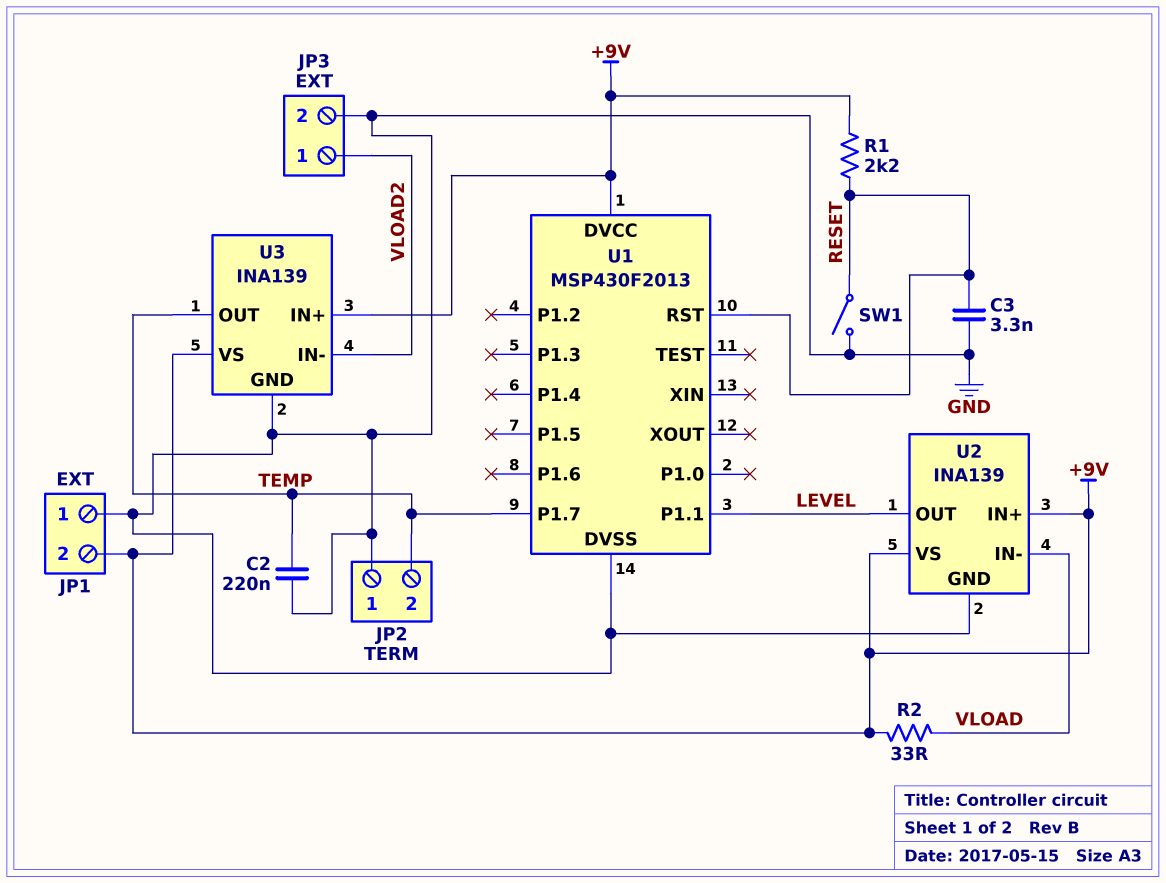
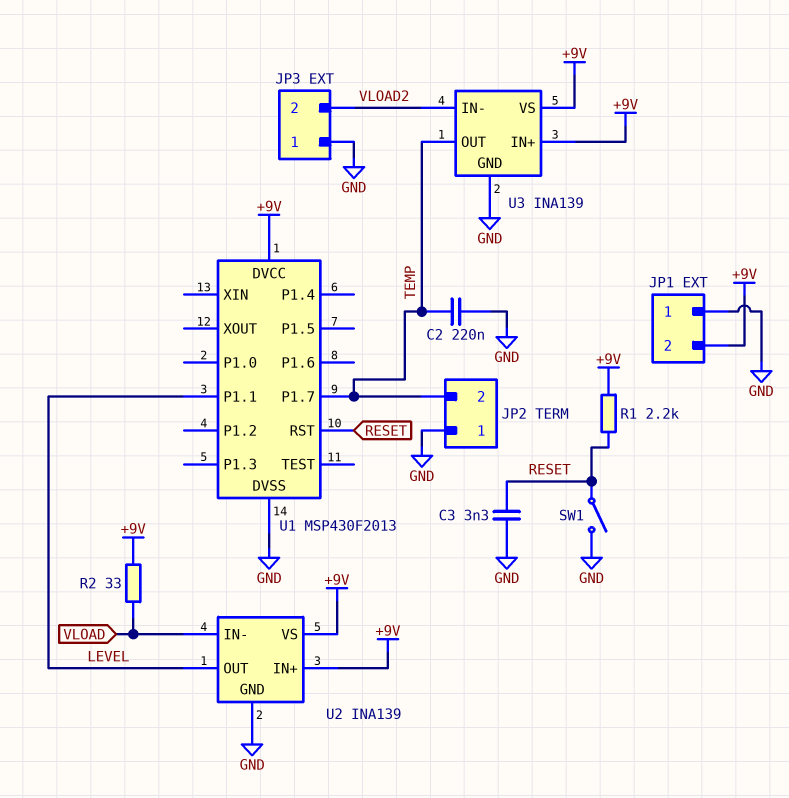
JP3 pin 1: VLOAD2 -> GND
JP3 pin 2: GND -> VLOAD2

